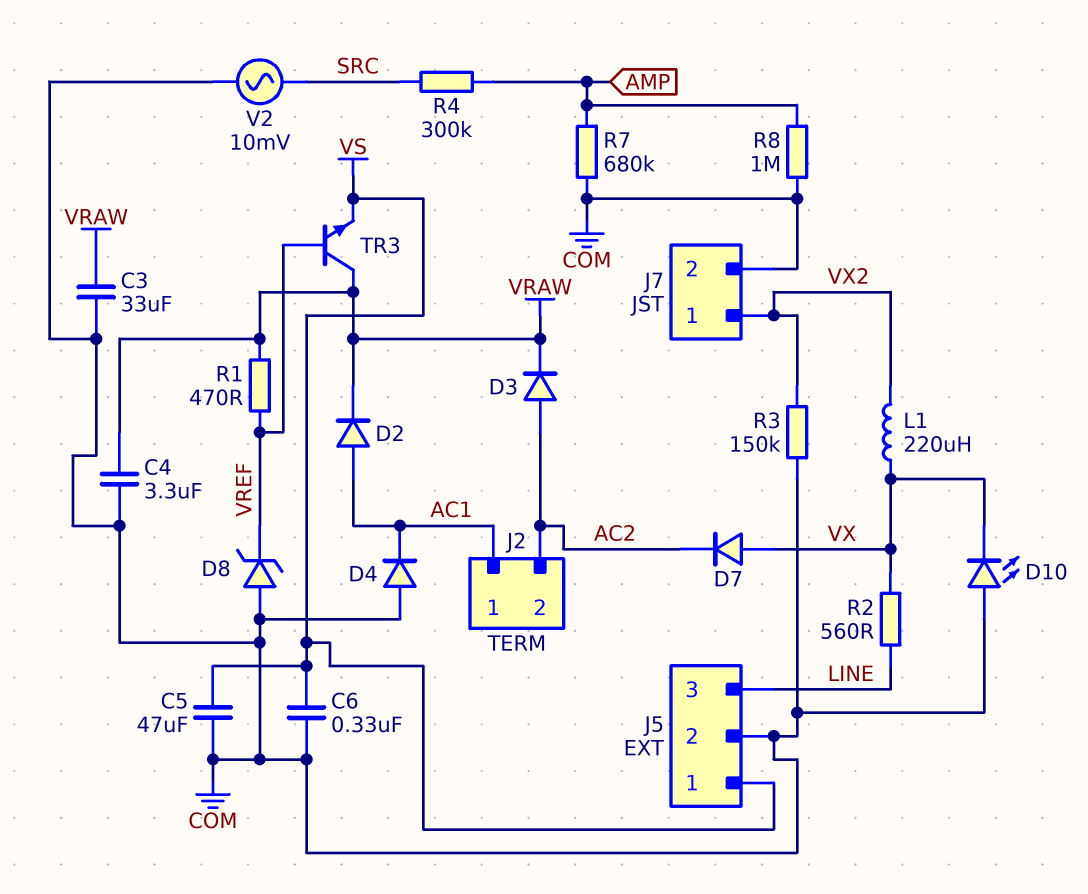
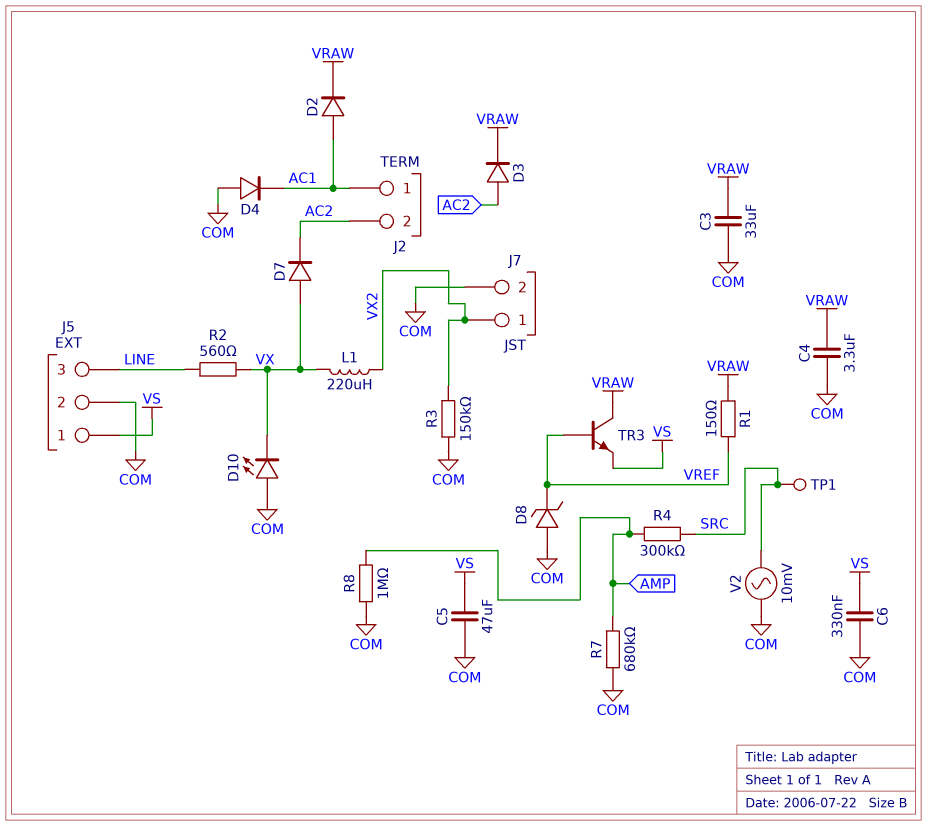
R1: 470 (VRAW, VREF) -> 150 (VRAW, VREF)
TP1: none -> test point (SRC)

